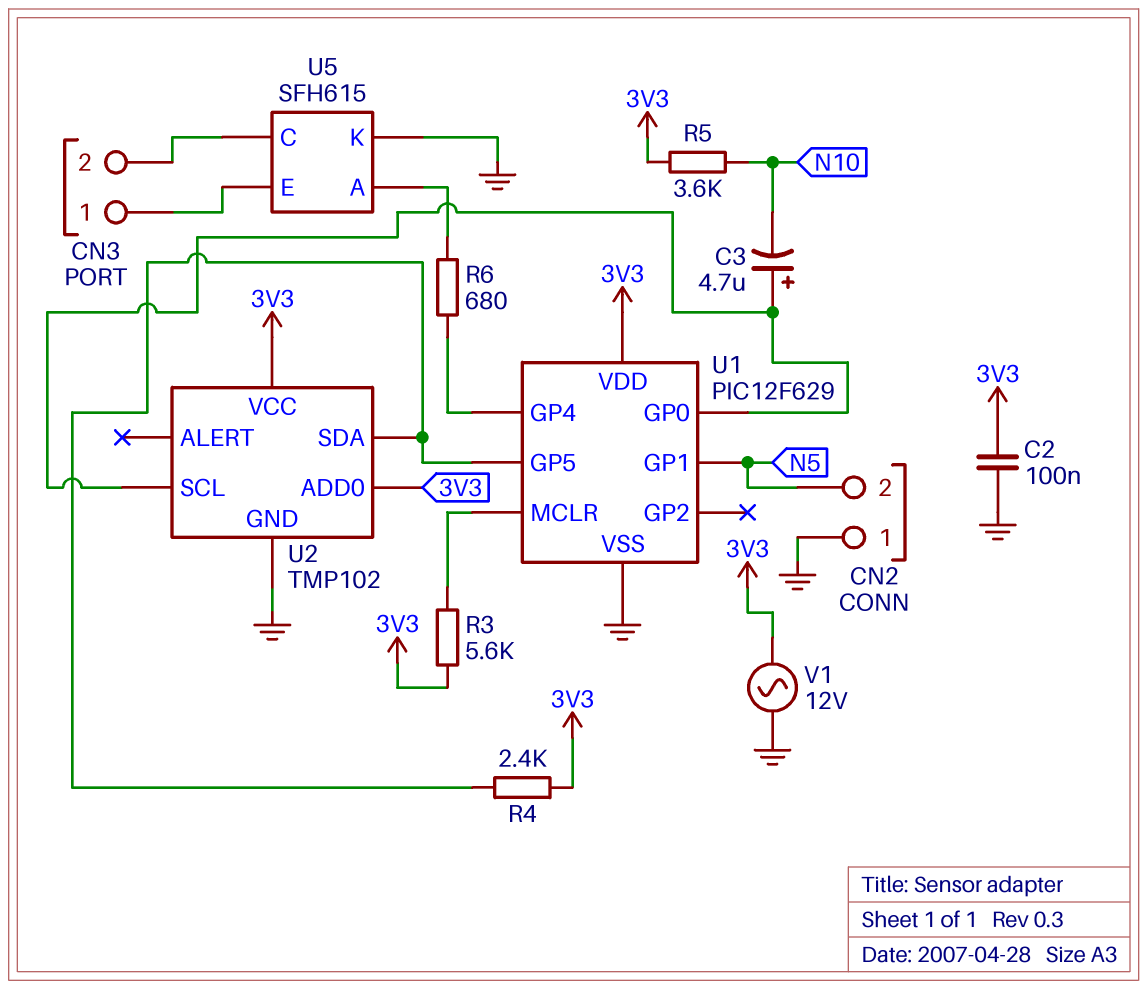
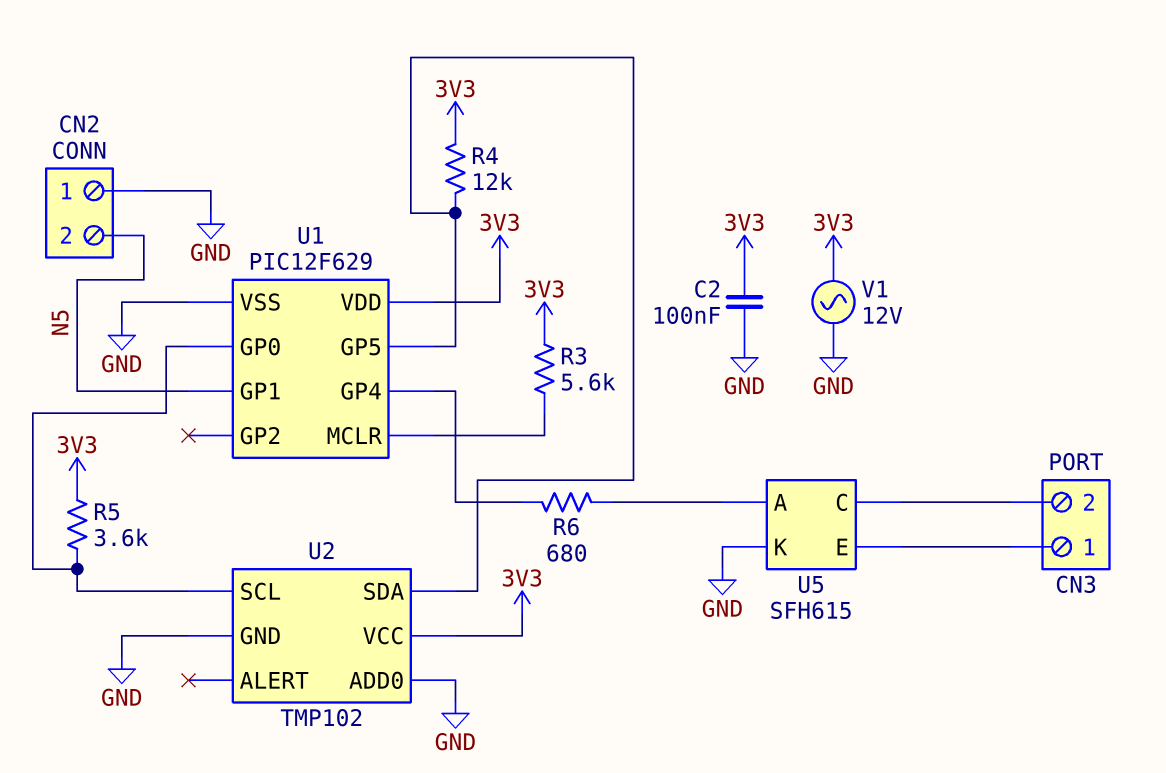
C3: 4.7uF (plus U1/GP0, minus N10) -> none
R4: 2.4k (3V3, U1/GP5) -> 12k (3V3, U1/GP5)
R5: 3.6k (3V3, N10) -> 3.6k (3V3, U1/GP0)
U2 pin ADD0: 3V3 -> GND

